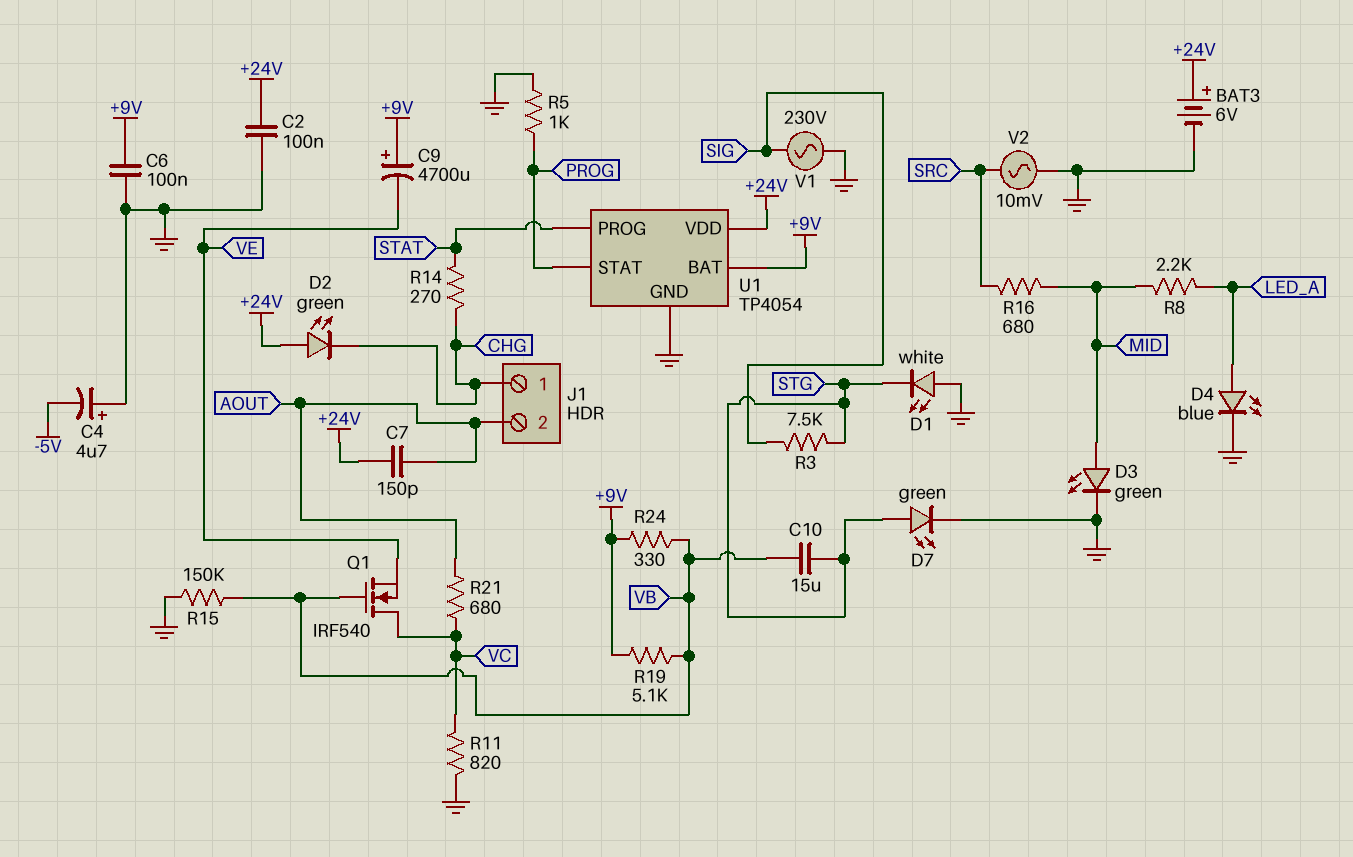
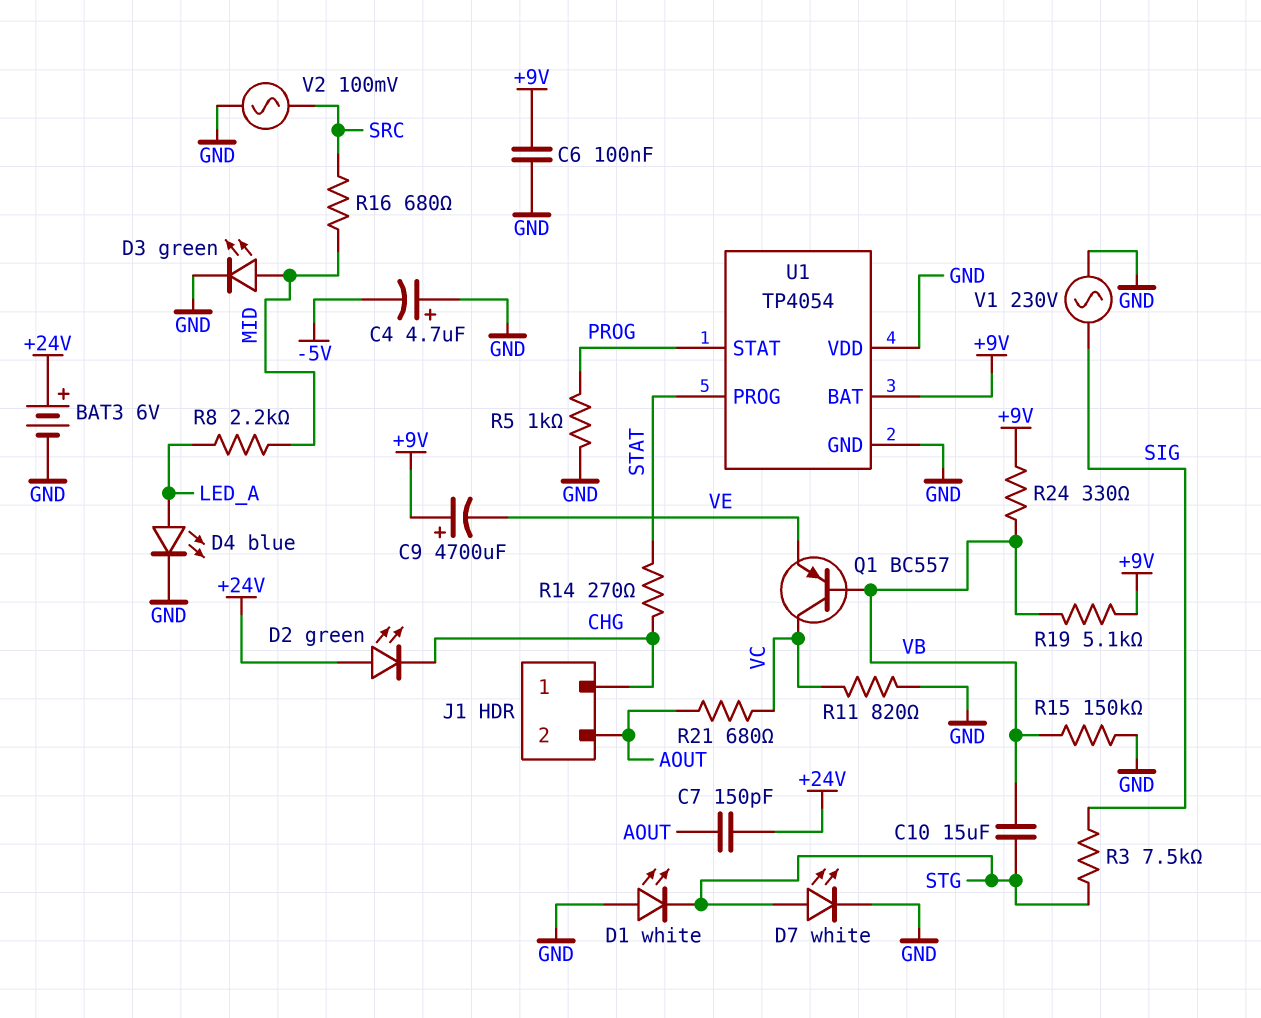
C2: 100nF (+24V, GND) -> none
D7: LED green (A STG, K GND) -> LED white (A STG, K GND)
Q1: NMOS IRF540 (G VB, D VC, S VE) -> PNP BC557 (B VB, C VC, E VE)
U1 pin VDD: +24V -> GND
V2: AC 10mV (GND, SRC) -> AC 100mV (GND, SRC)

